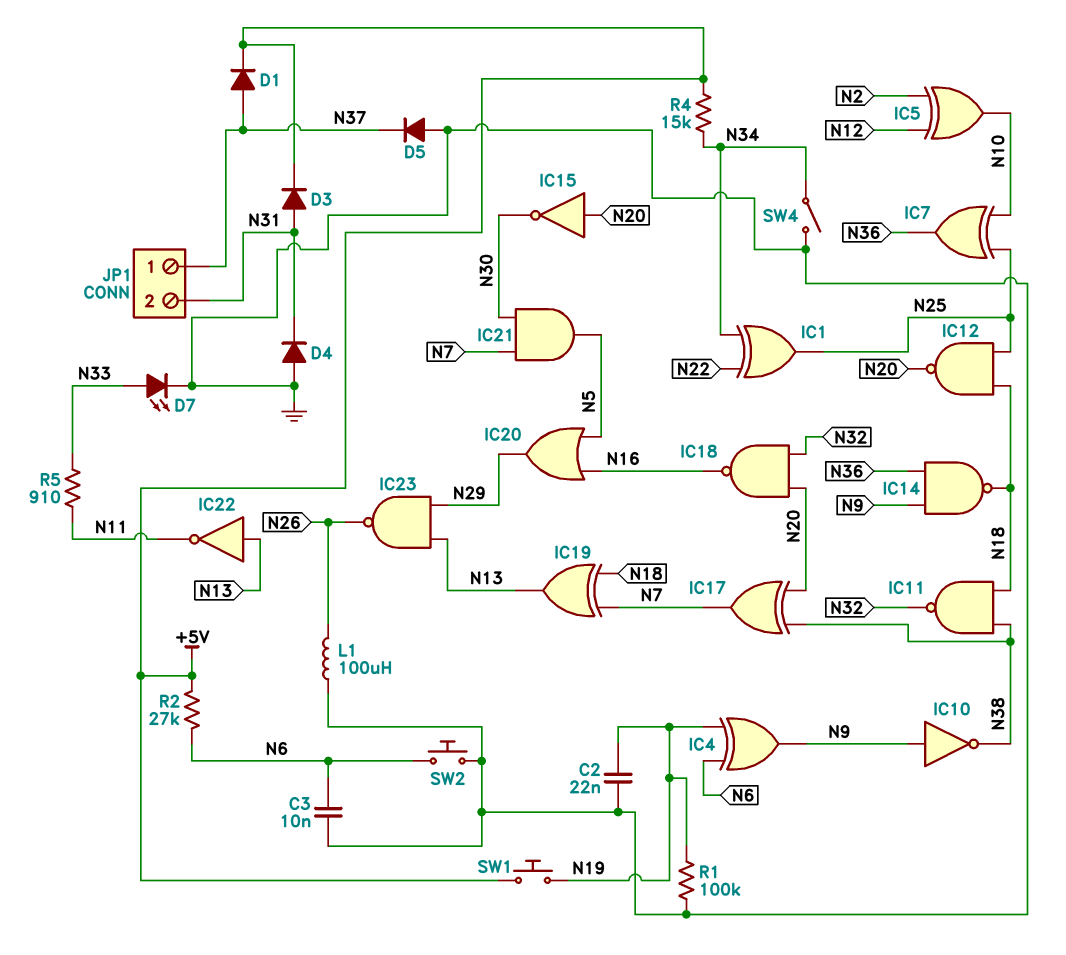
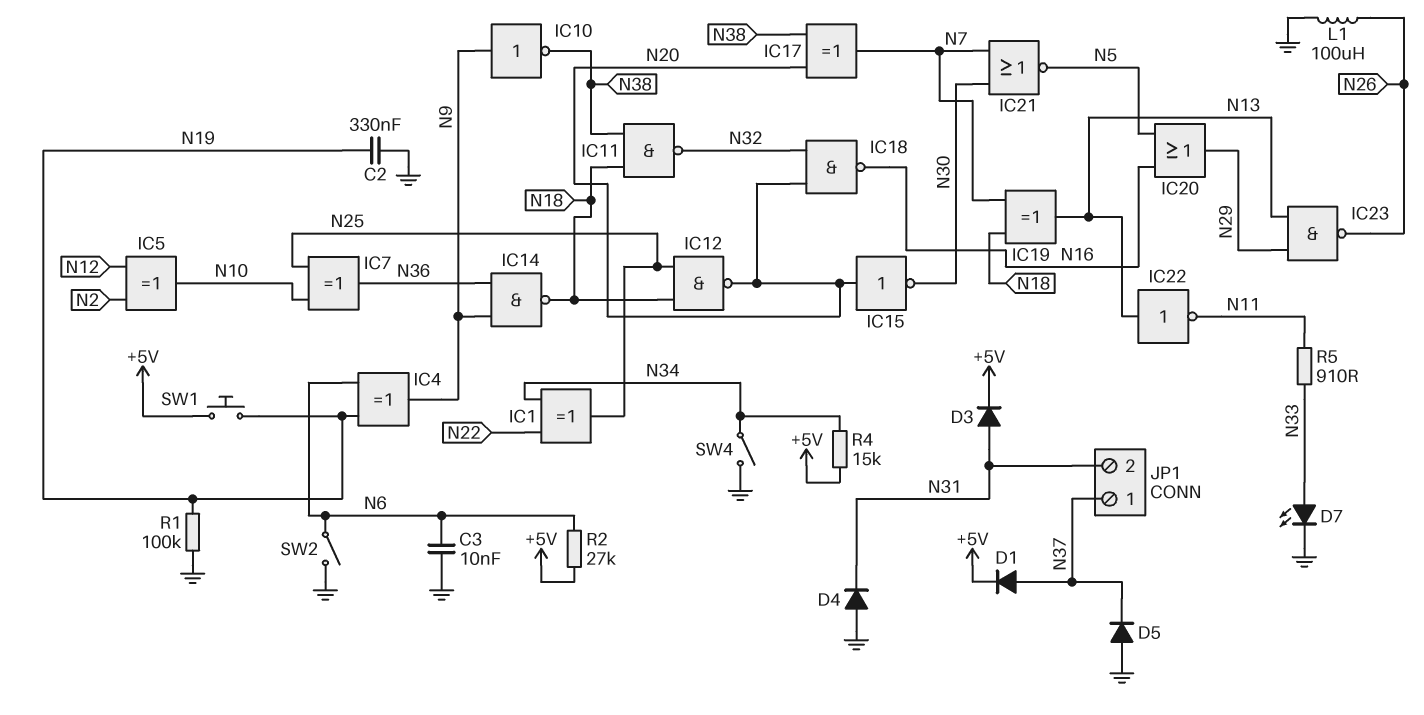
C2: 22nF (GND, N19) -> 330nF (GND, N19)
IC21: AND (in N7, in N30, out N5) -> NOR (in N7, in N30, out N5)
SW2: button (GND, N6) -> switch (GND, N6)

